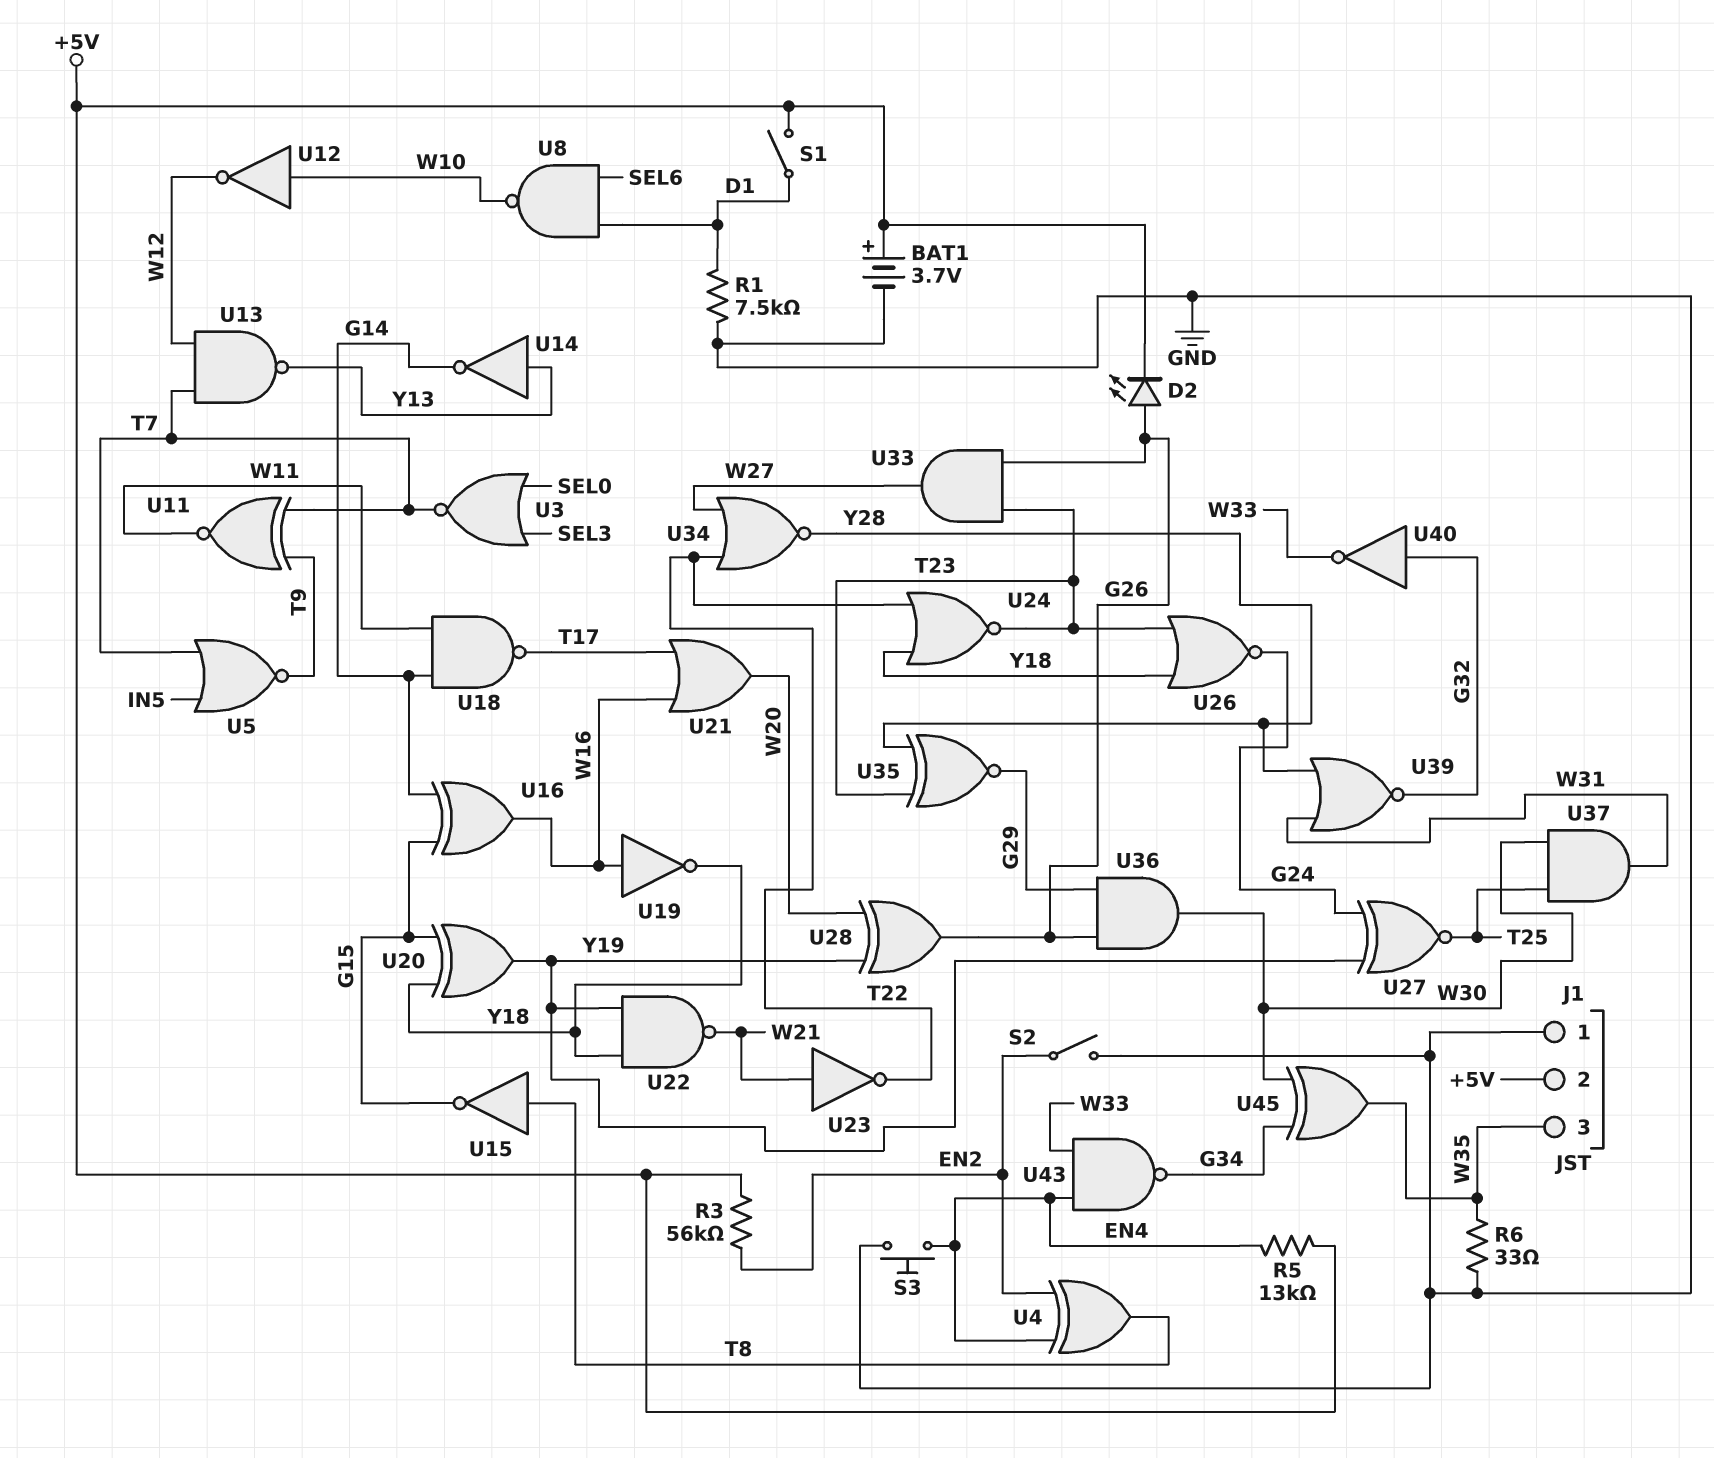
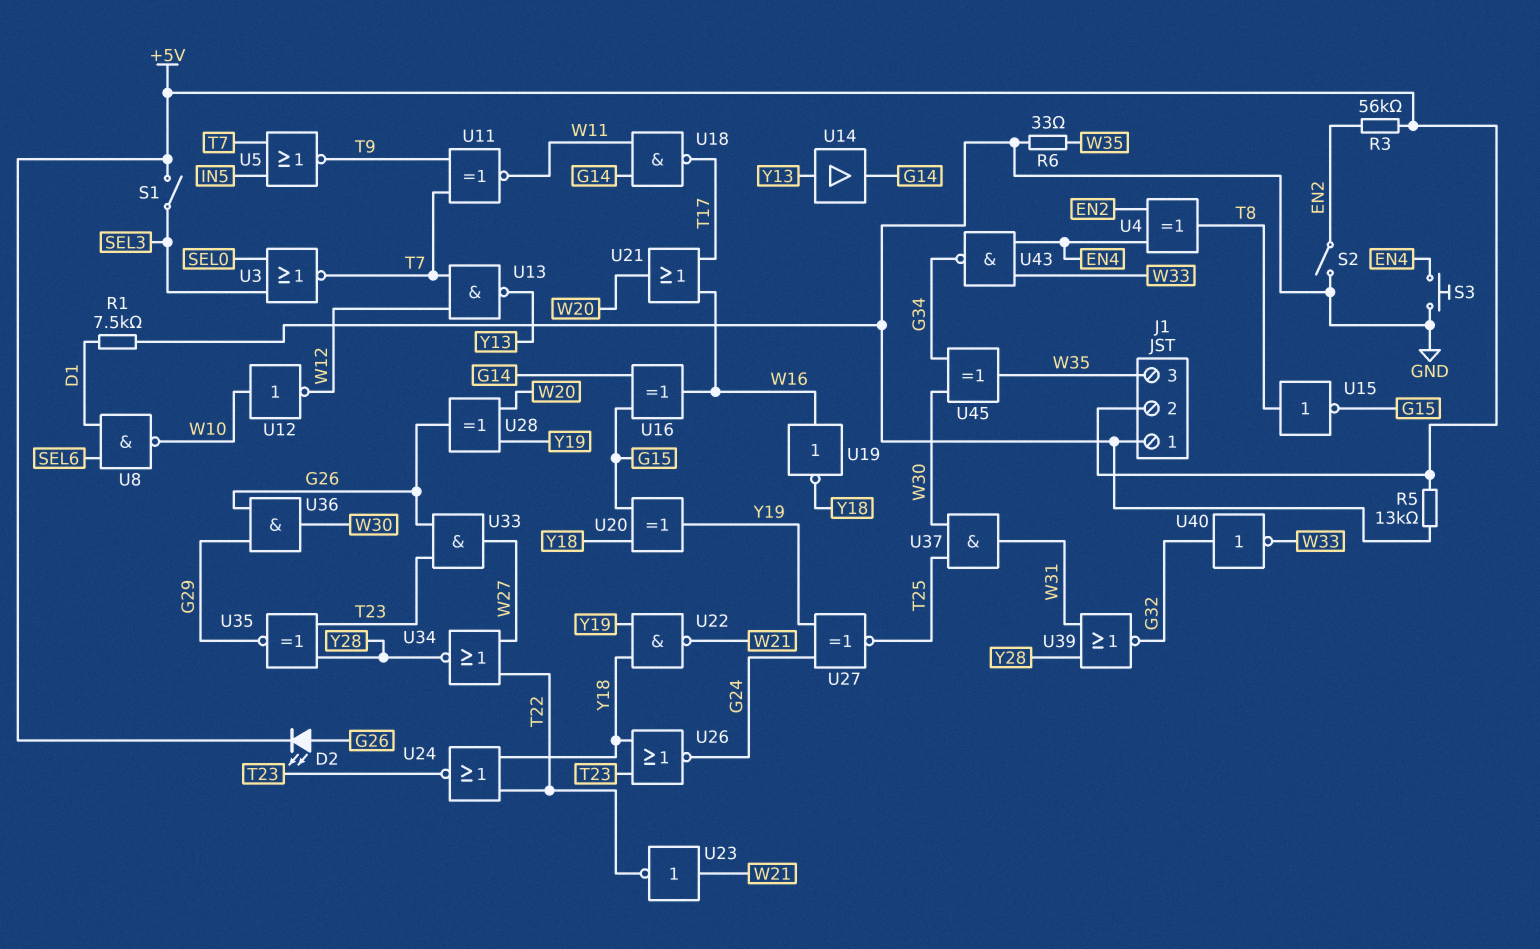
BAT1: 3.7V (plus +5V, minus GND) -> none
R5: 13k (+5V, EN4) -> 13k (+5V, GND)
S1: switch (+5V, D1) -> switch (+5V, SEL3)
U14: NOT (in Y13, out G14) -> buffer (in Y13, out G14)

